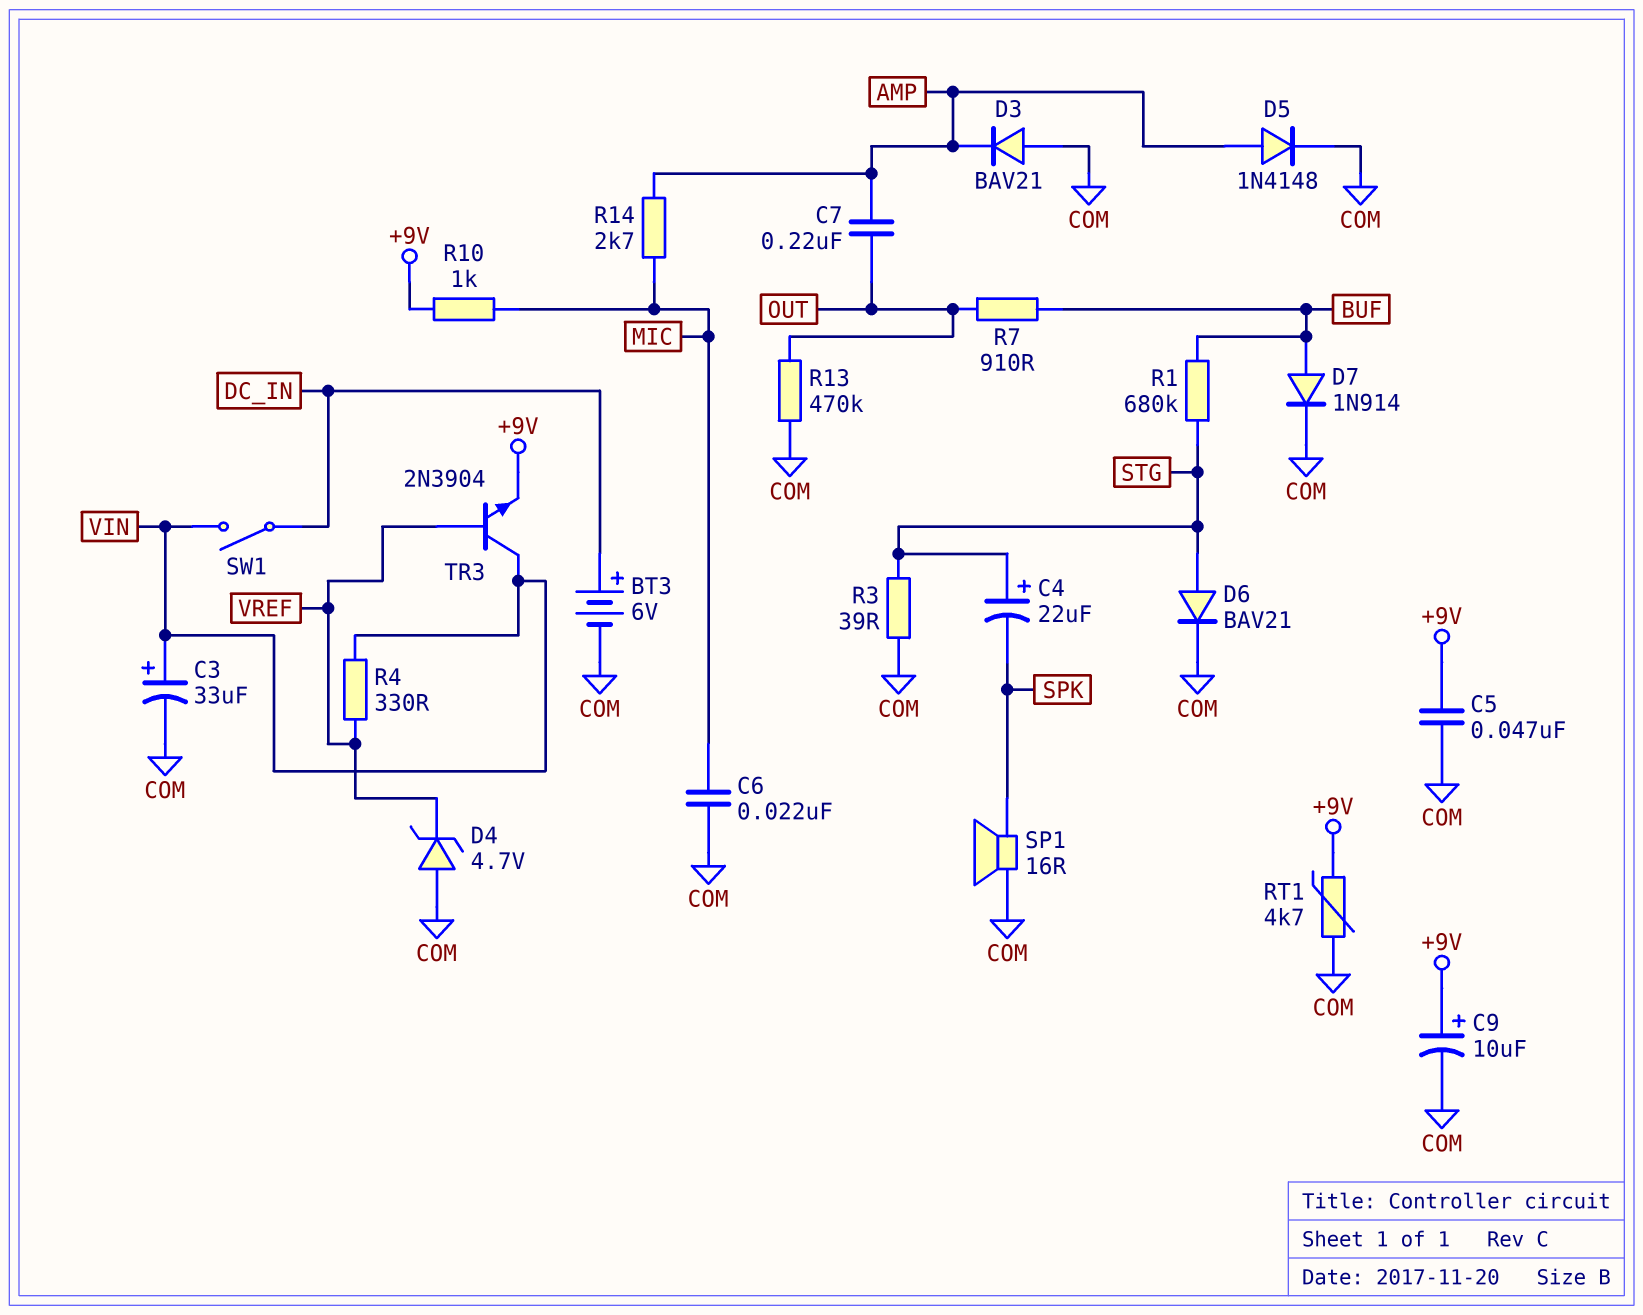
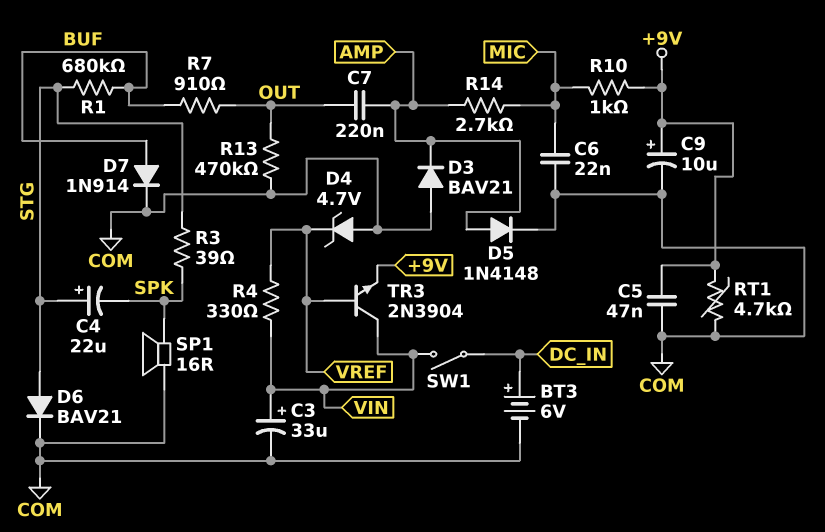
R3: 39 (COM, STG) -> 39 (SPK, STG)

